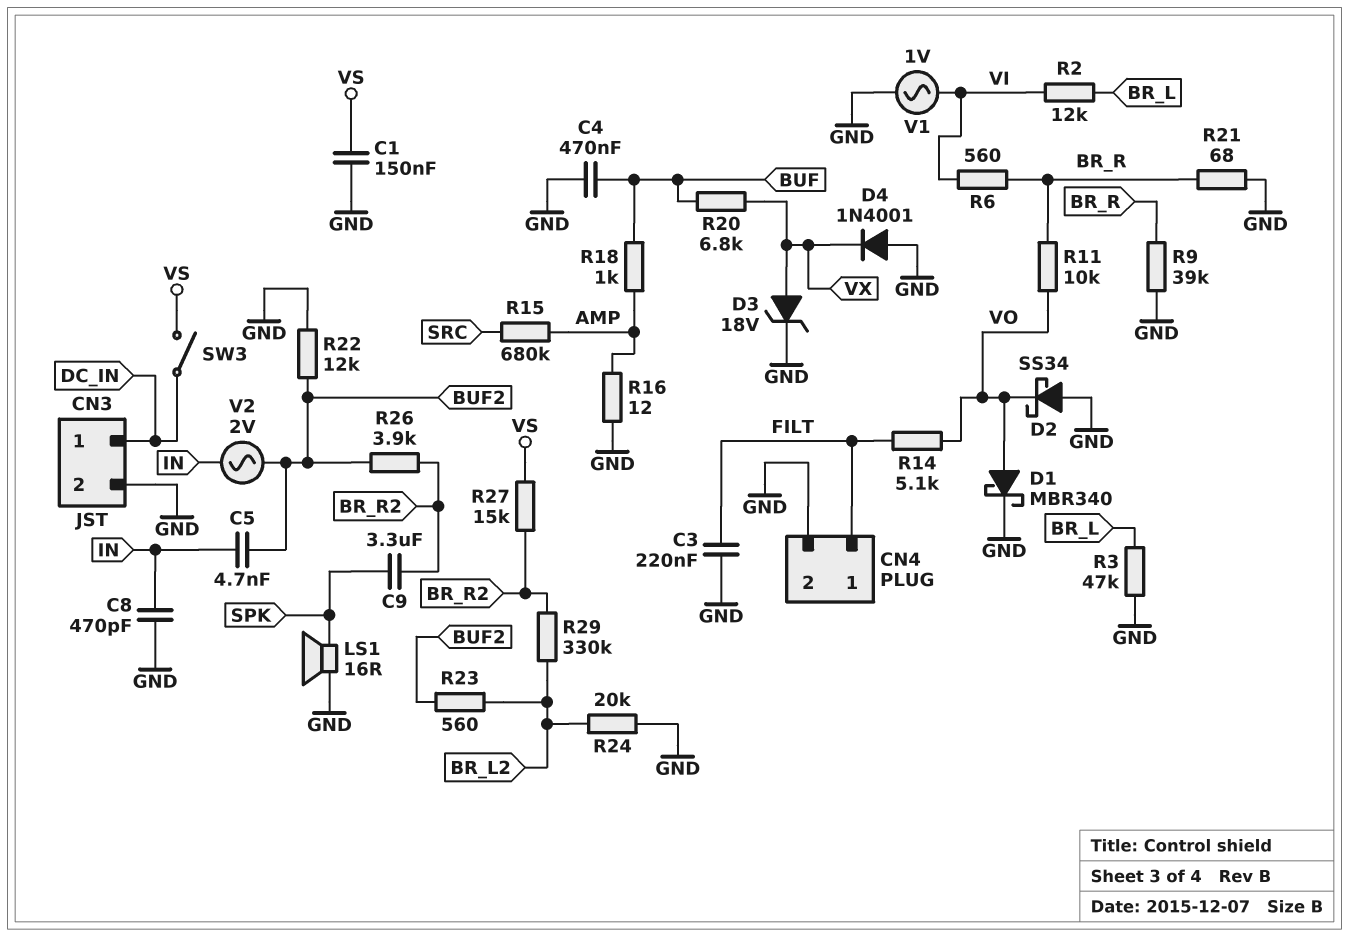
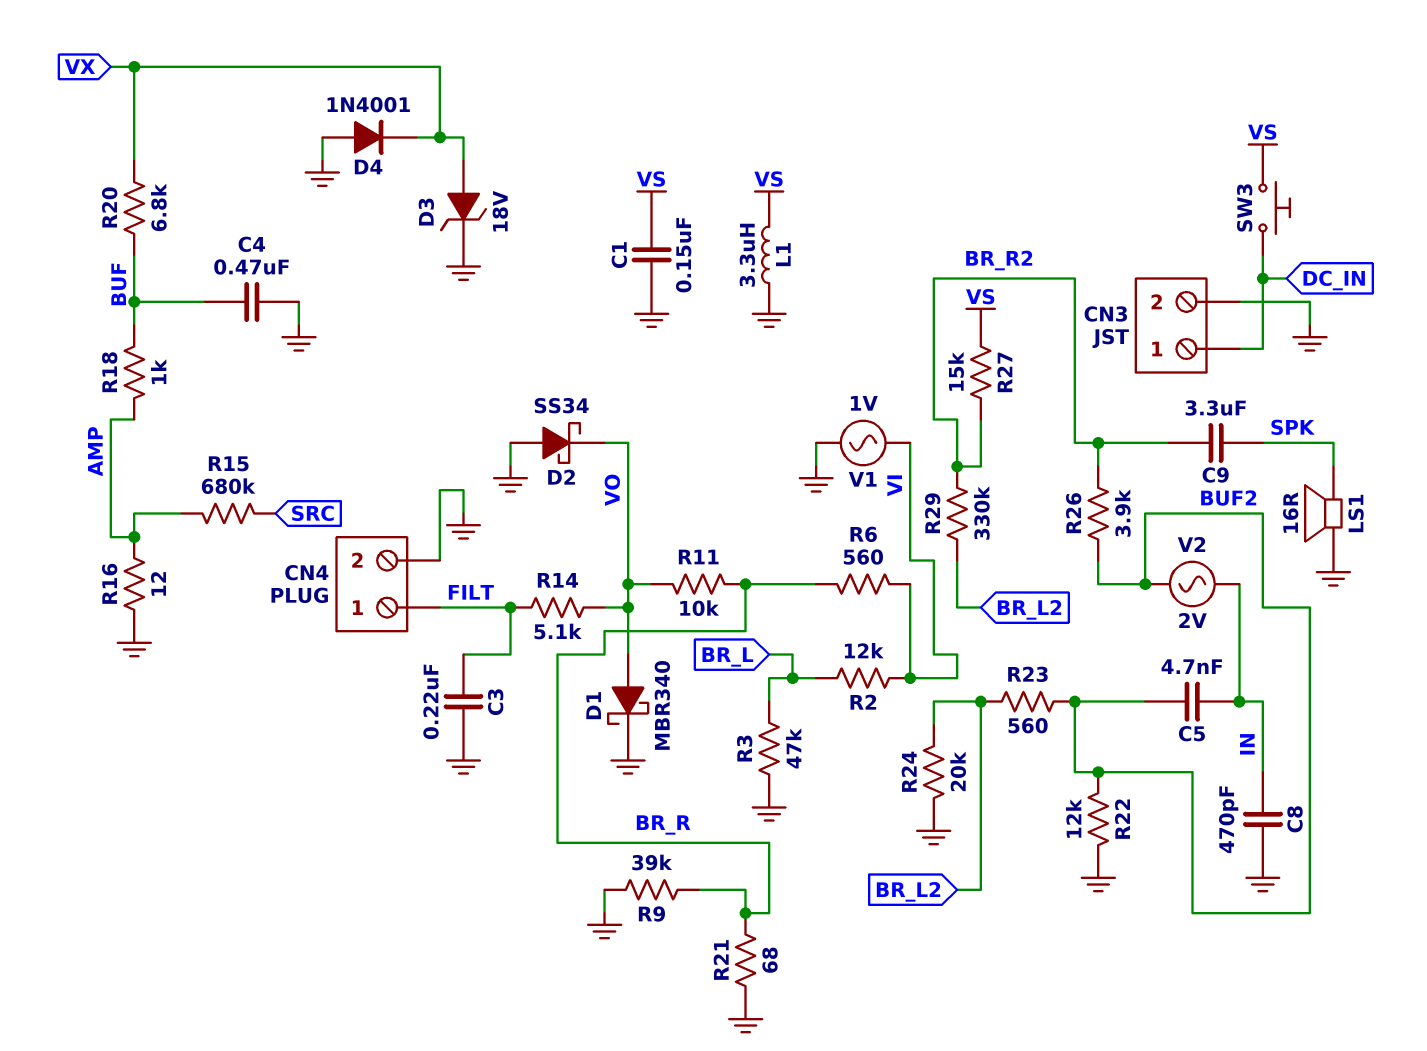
L1: none -> 3.3uH (GND, VS)
SW3: switch (DC_IN, VS) -> button (DC_IN, VS)

